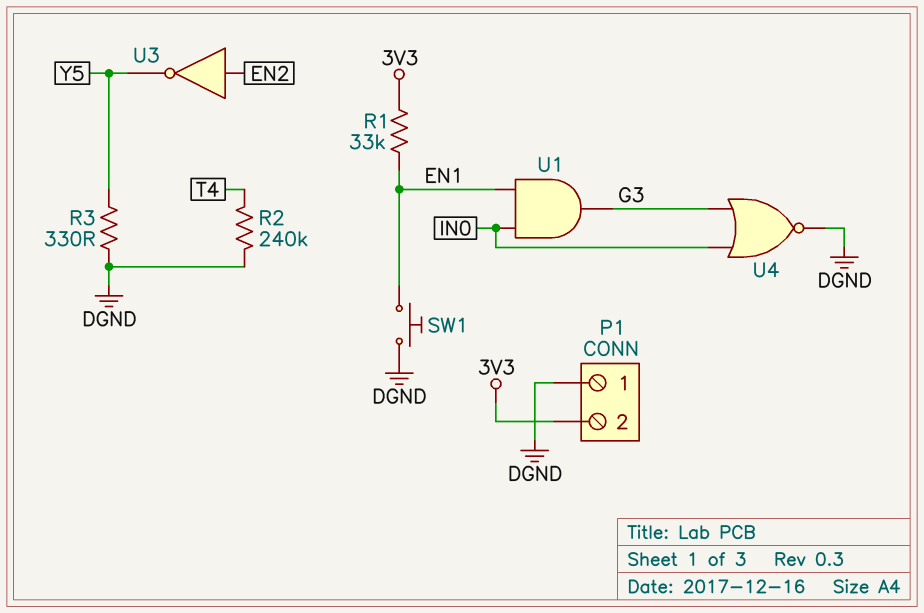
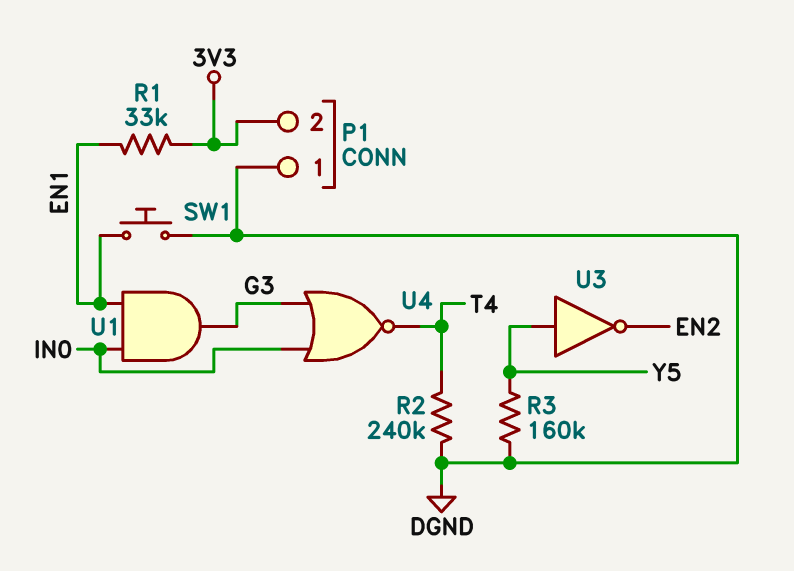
R3: 330 (DGND, Y5) -> 160k (DGND, Y5)
U3: NOT (in EN2, out Y5) -> NOT (in Y5, out EN2)
U4: NOR (in G3, in IN0, out DGND) -> NOR (in G3, in IN0, out T4)

